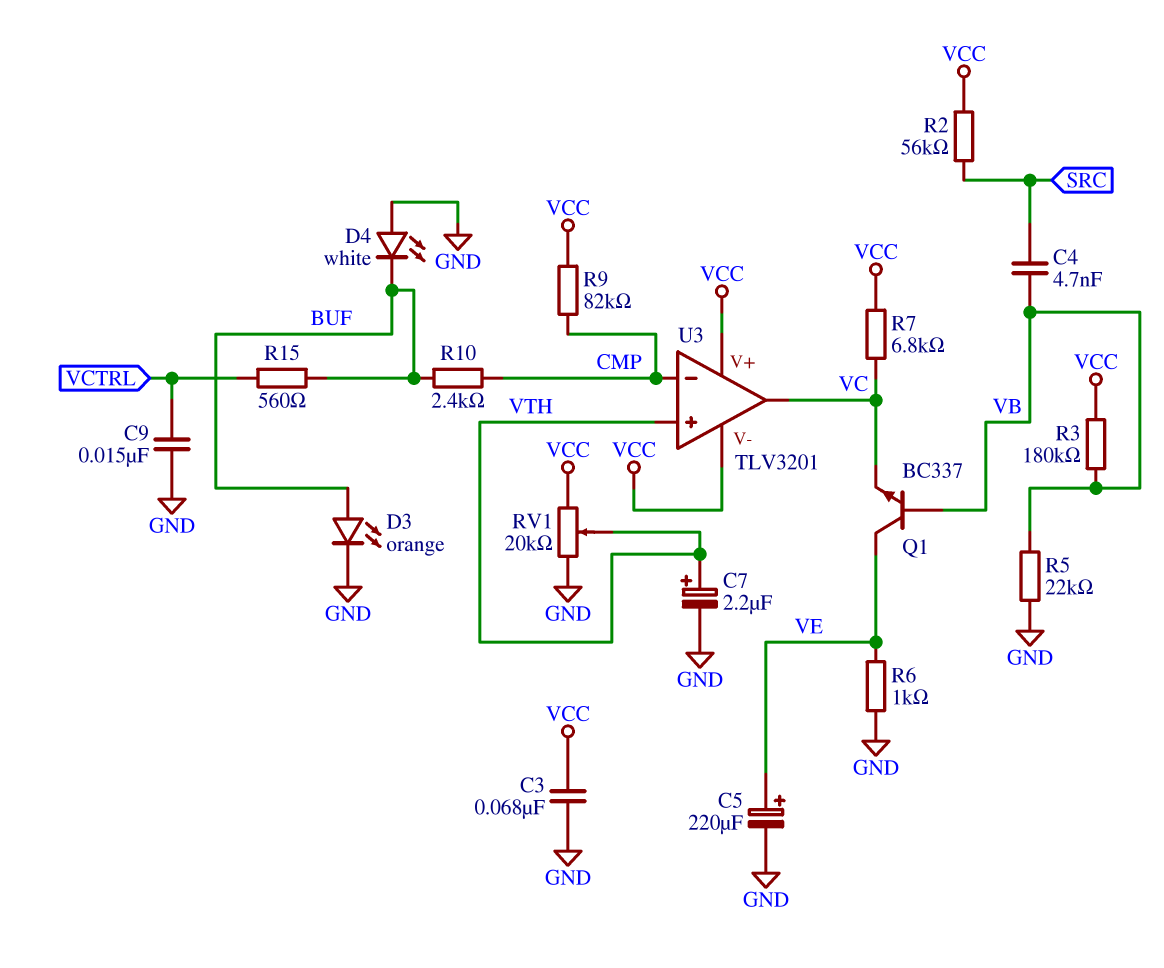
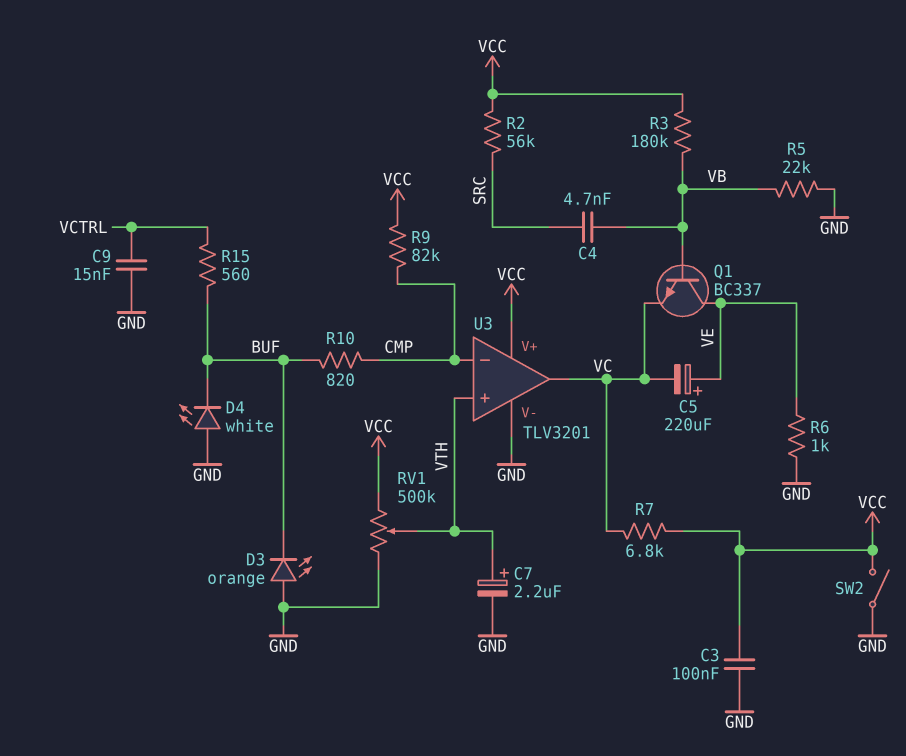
C3: 68nF (GND, VCC) -> 100nF (GND, VCC)
C5: 220uF (plus VE, minus GND) -> 220uF (plus VE, minus VC)
D3: LED orange (A BUF, K GND) -> LED orange (A GND, K BUF)
R10: 2.4k (BUF, CMP) -> 820 (BUF, CMP)
RV1: 20k (GND, VCC, wiper VTH) -> 500k (GND, VCC, wiper VTH)
SW2: none -> switch (GND, VCC)
U3 pin V-: VCC -> GND

